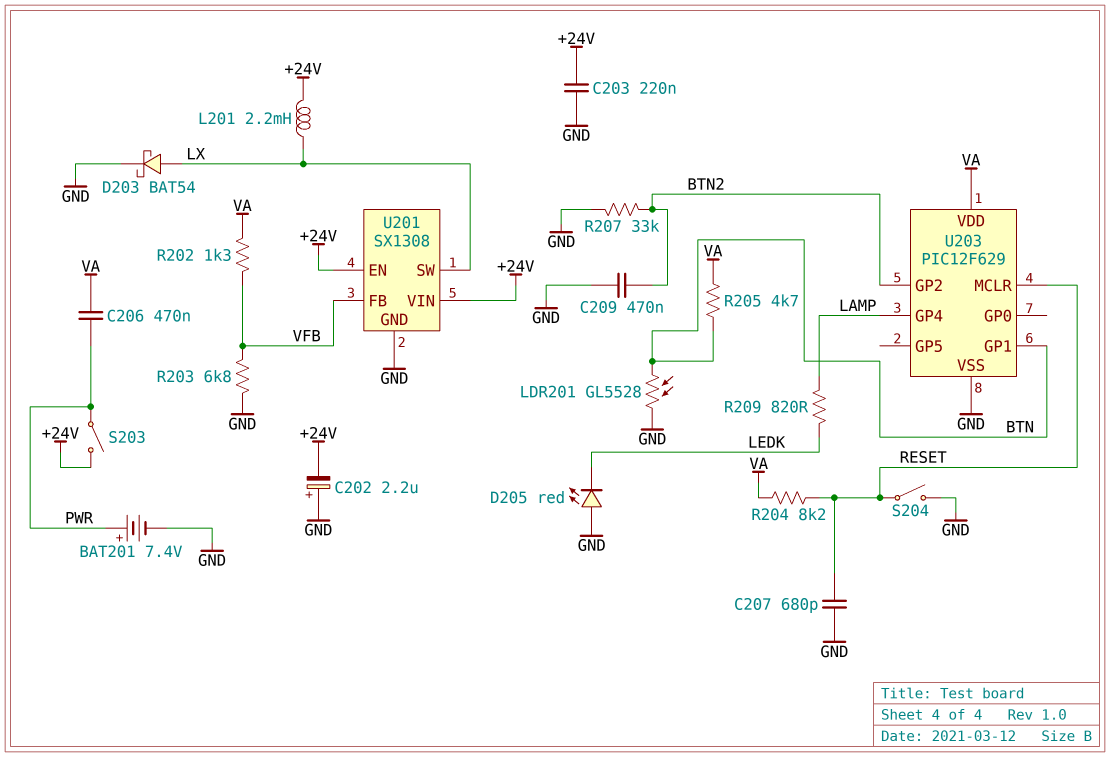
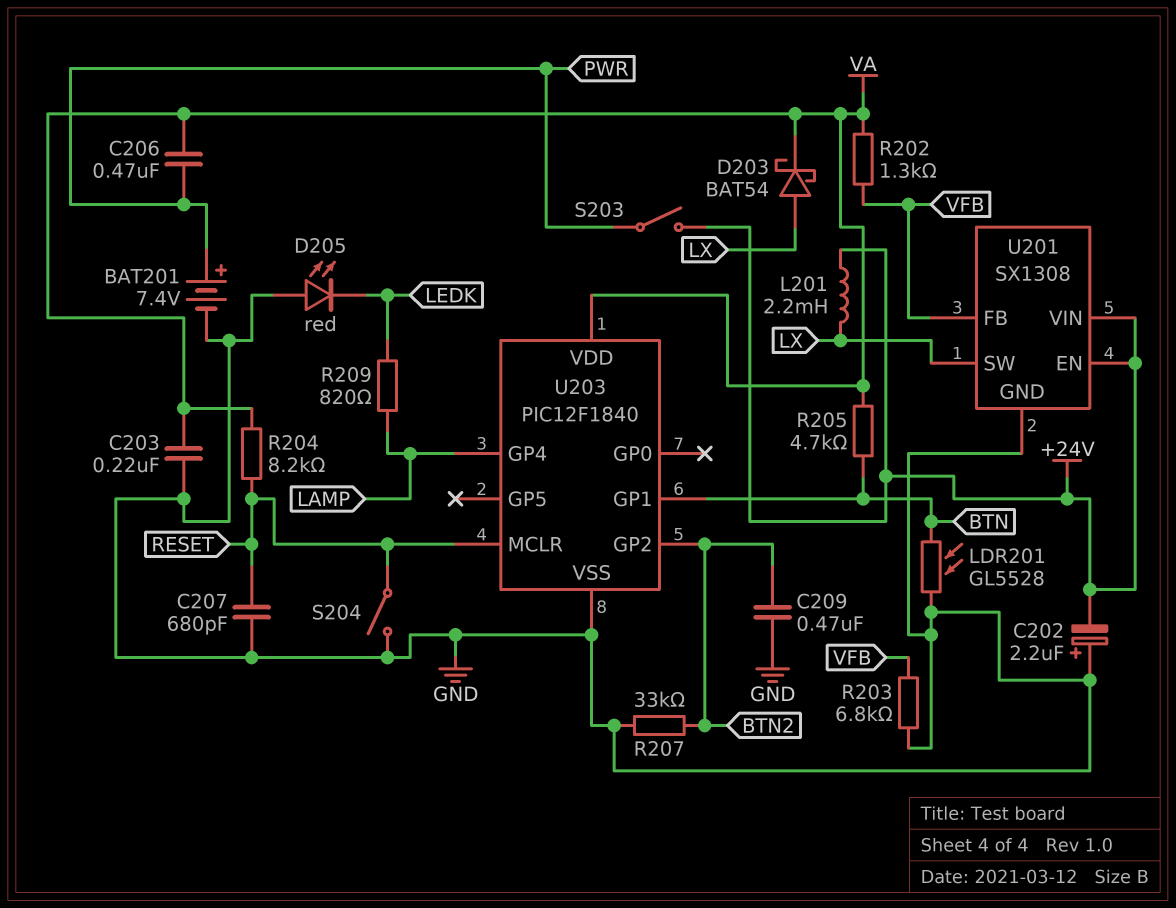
C203: 220nF (+24V, GND) -> 220nF (GND, VA)
D203: schottky BAT54 (A LX, K GND) -> schottky BAT54 (A LX, K VA)
U203: PIC12F629 -> PIC12F1840

